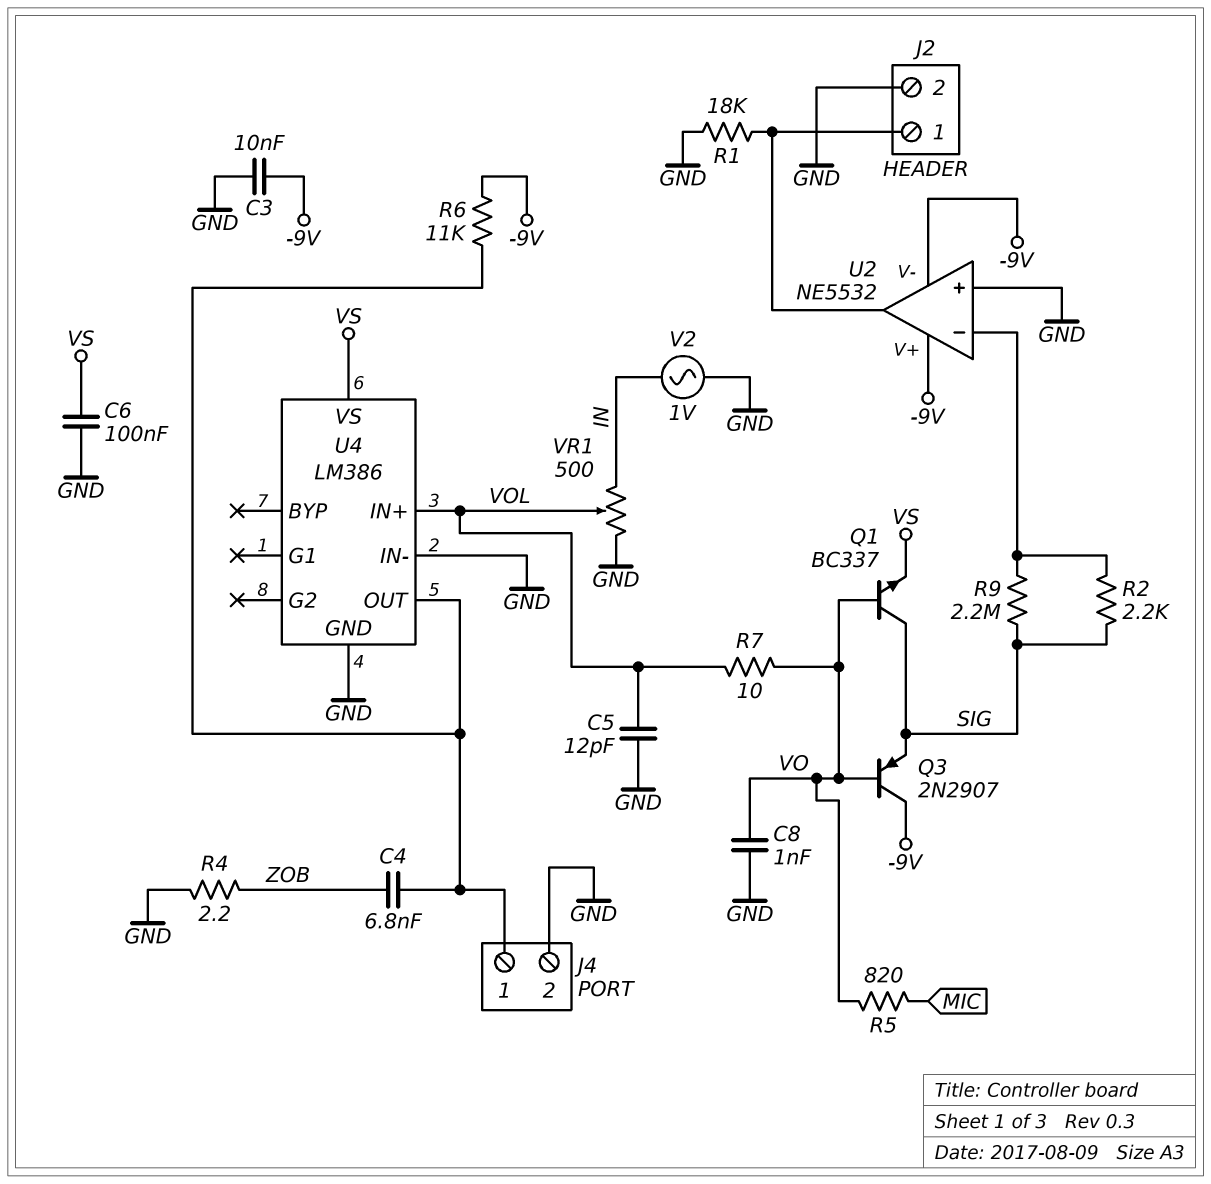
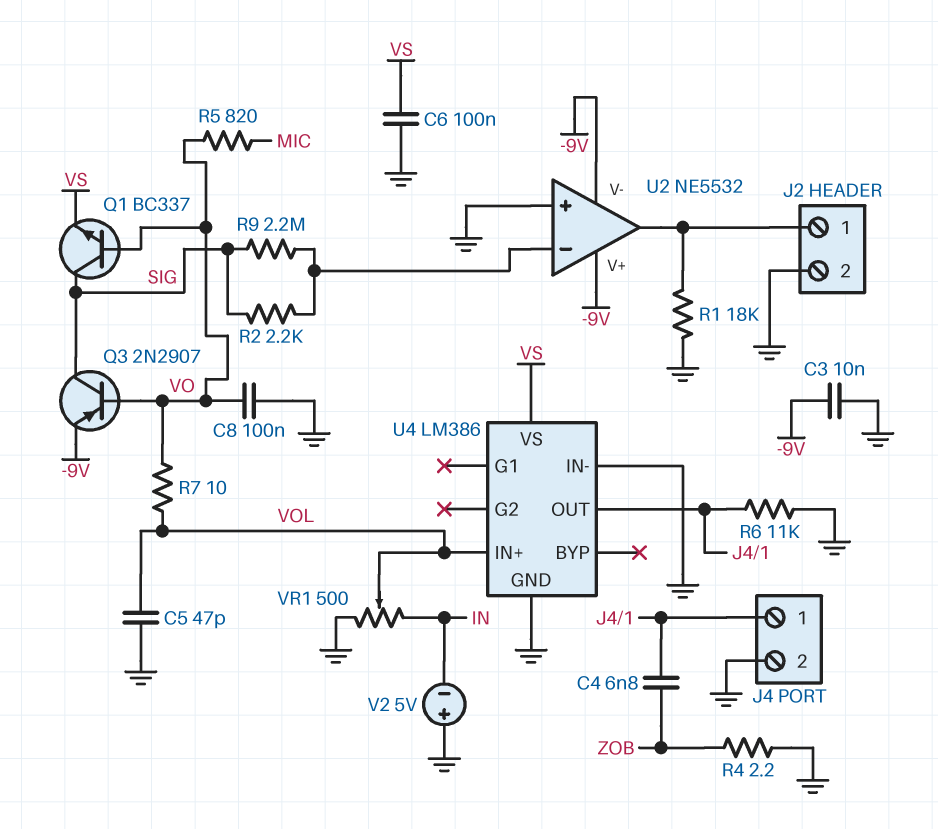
C5: 12pF (GND, VOL) -> 47pF (GND, VOL)
C8: 1nF (GND, VO) -> 100nF (GND, VO)
Q3: PNP 2N2907 (B VO, C -9V, E SIG) -> PNP 2N2907 (B VO, C SIG, E -9V)
R6: 11k (-9V, J4/1) -> 11k (GND, J4/1)
V2: AC 1V (GND, IN) -> 5V (plus GND, minus IN)

